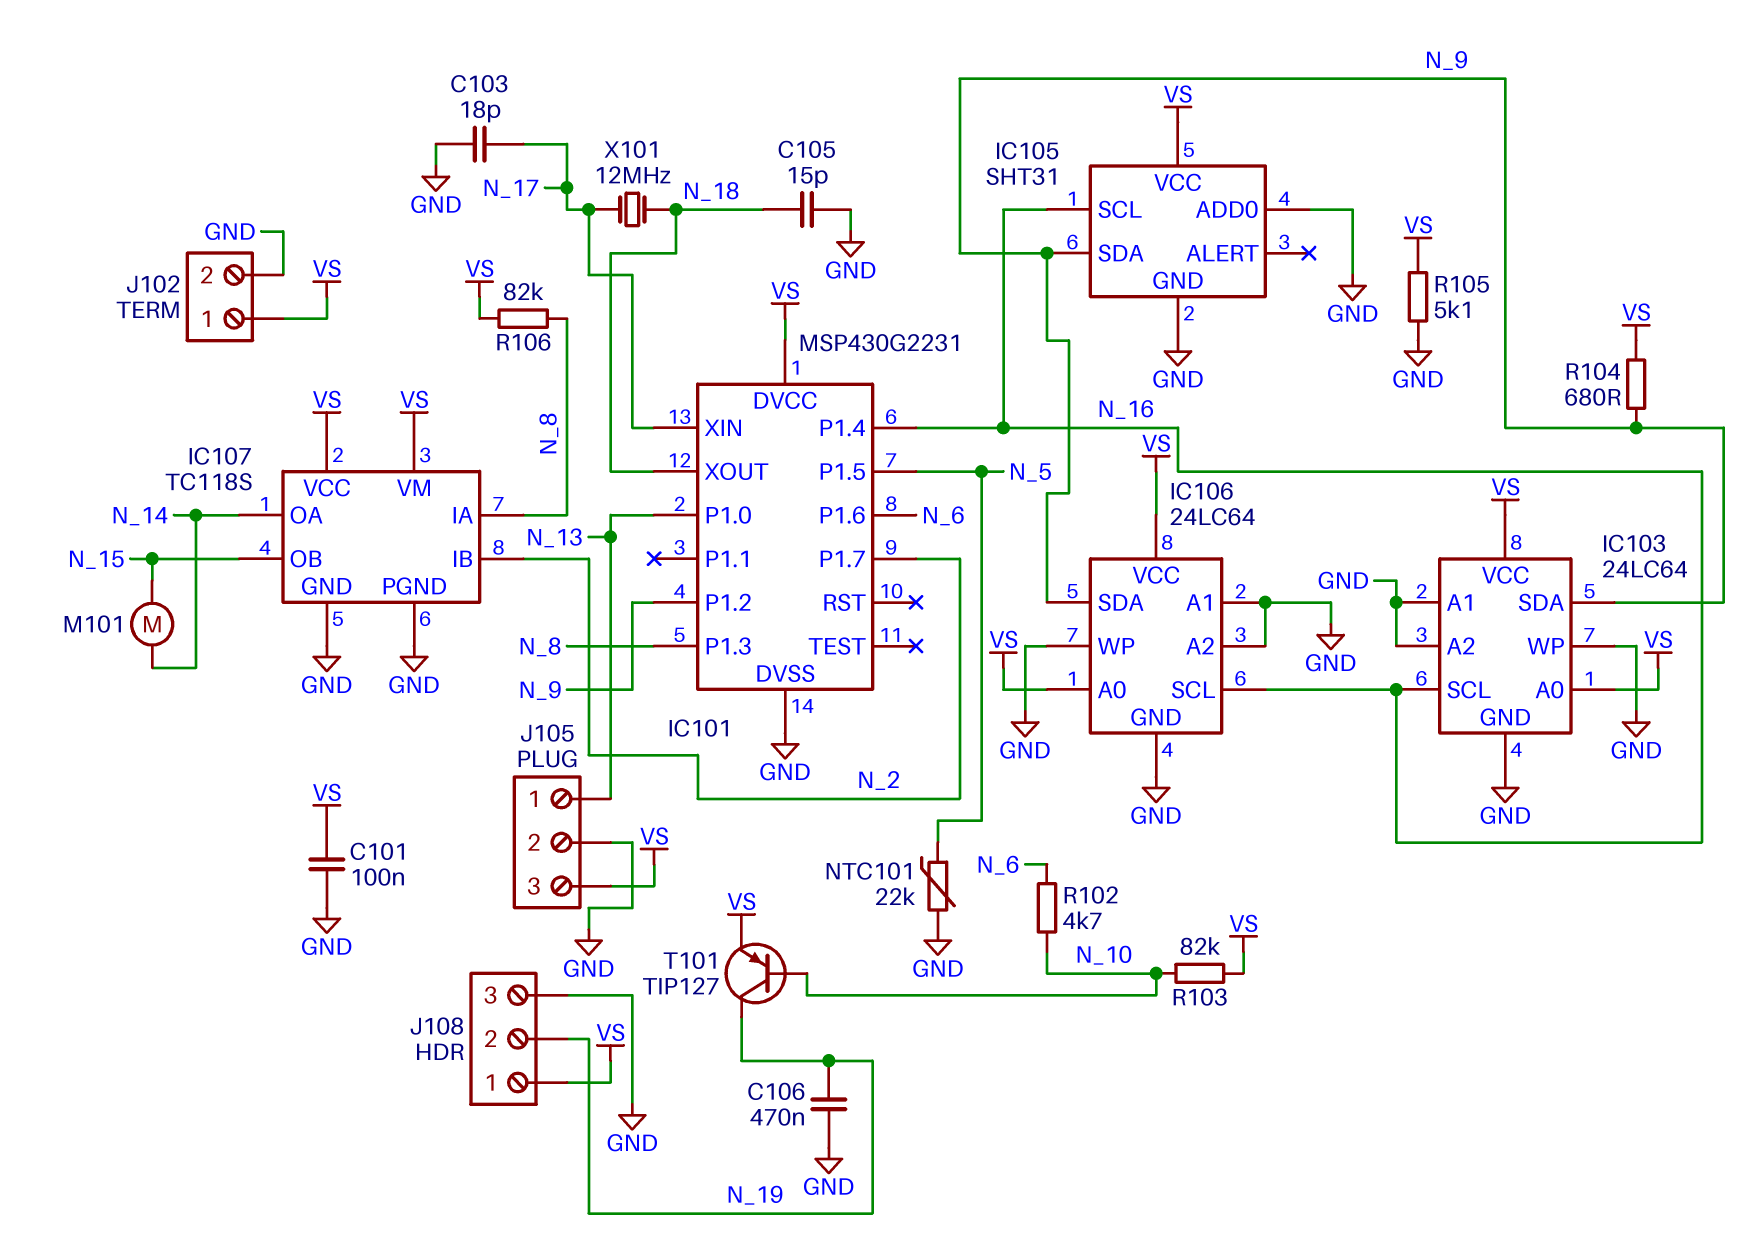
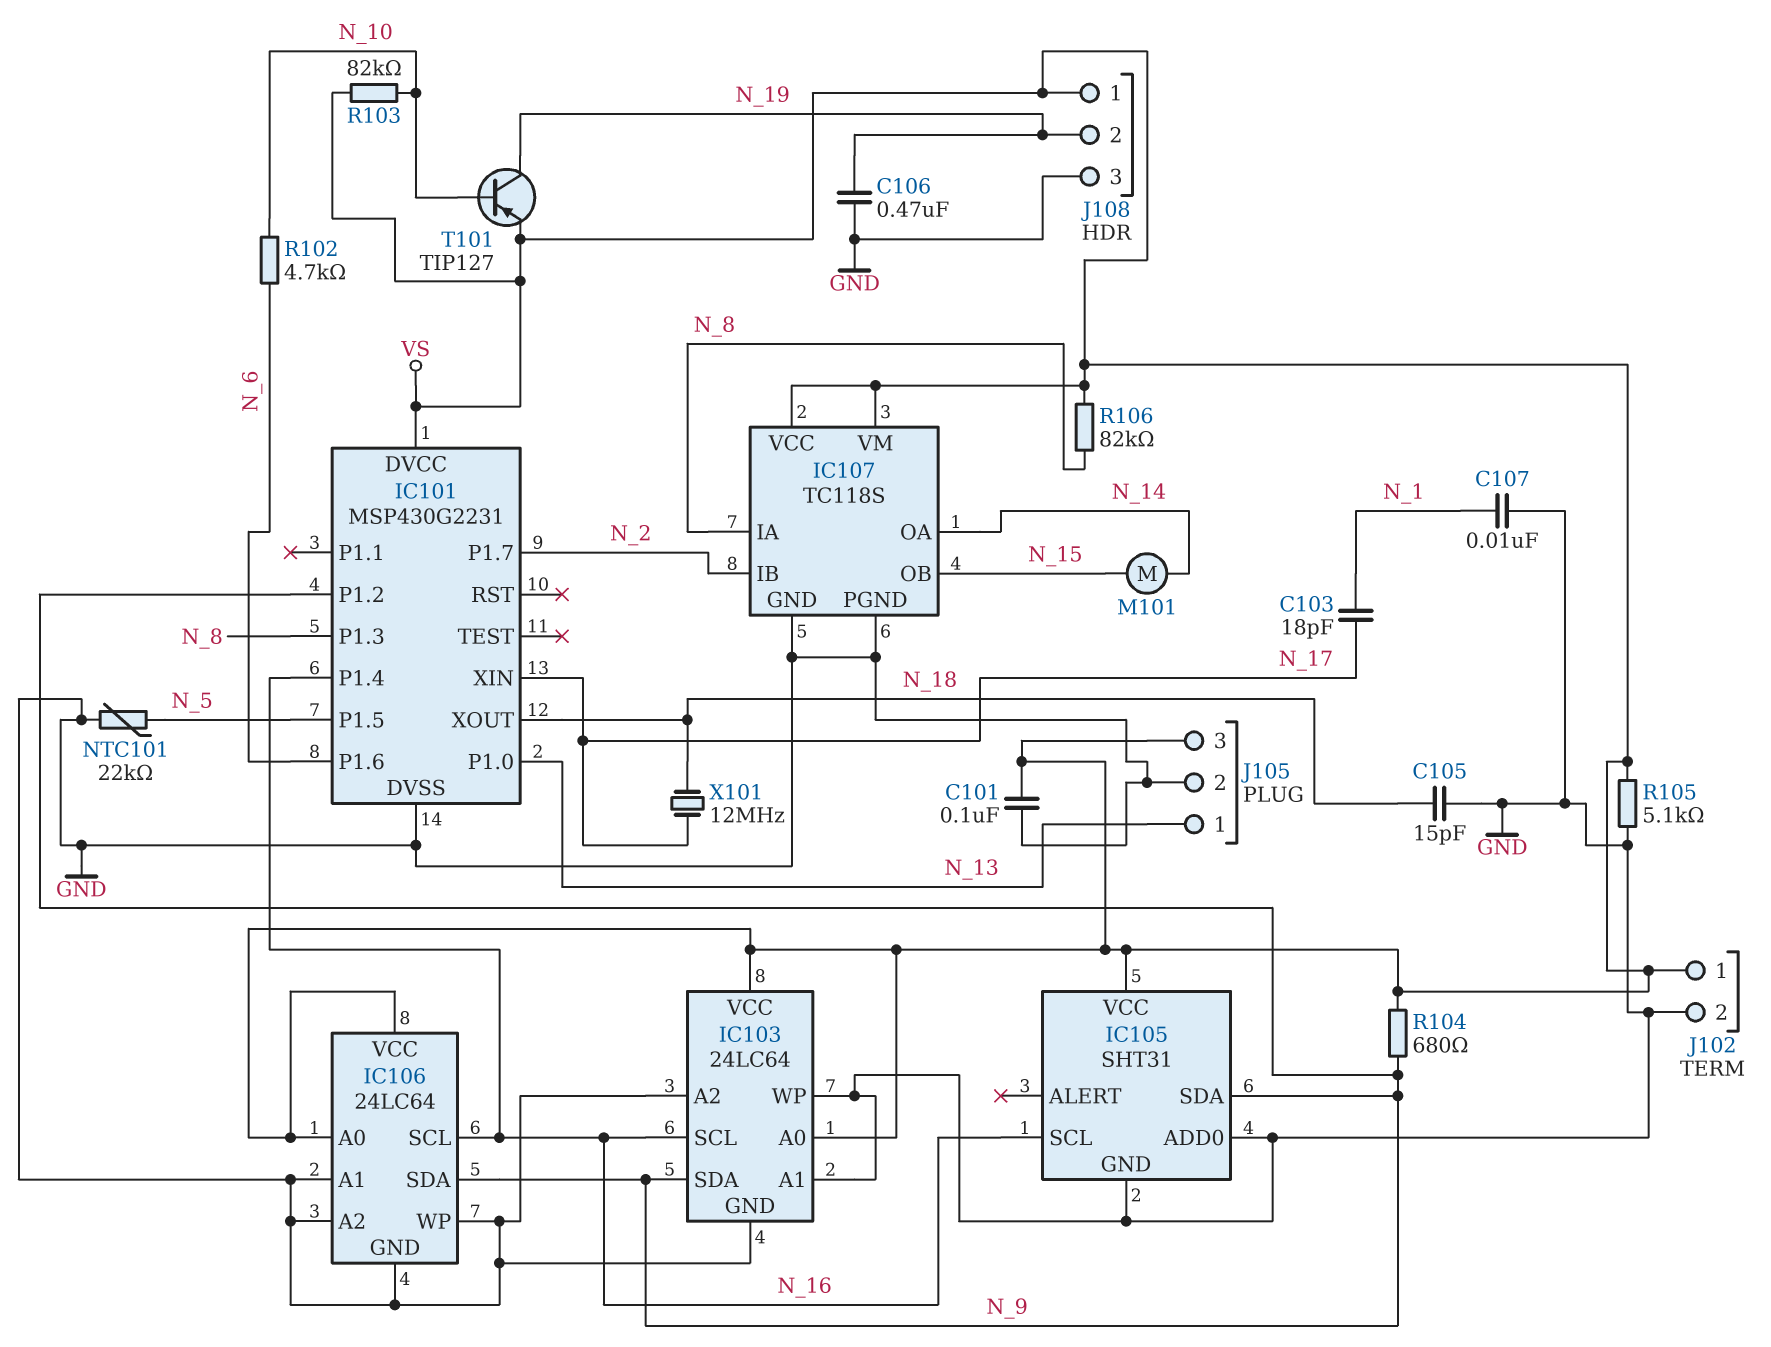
C103: 18pF (GND, N_17) -> 18pF (N_1, N_17)
C107: none -> 10nF (GND, N_1)

